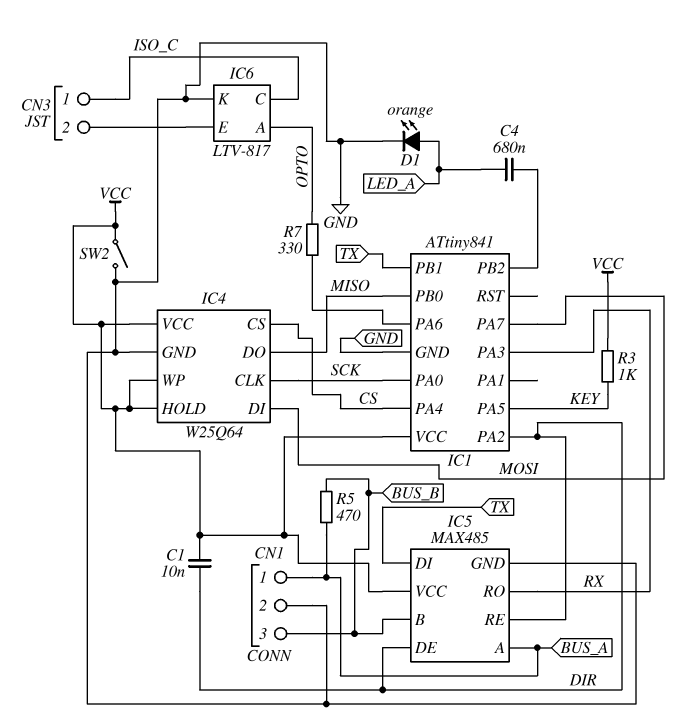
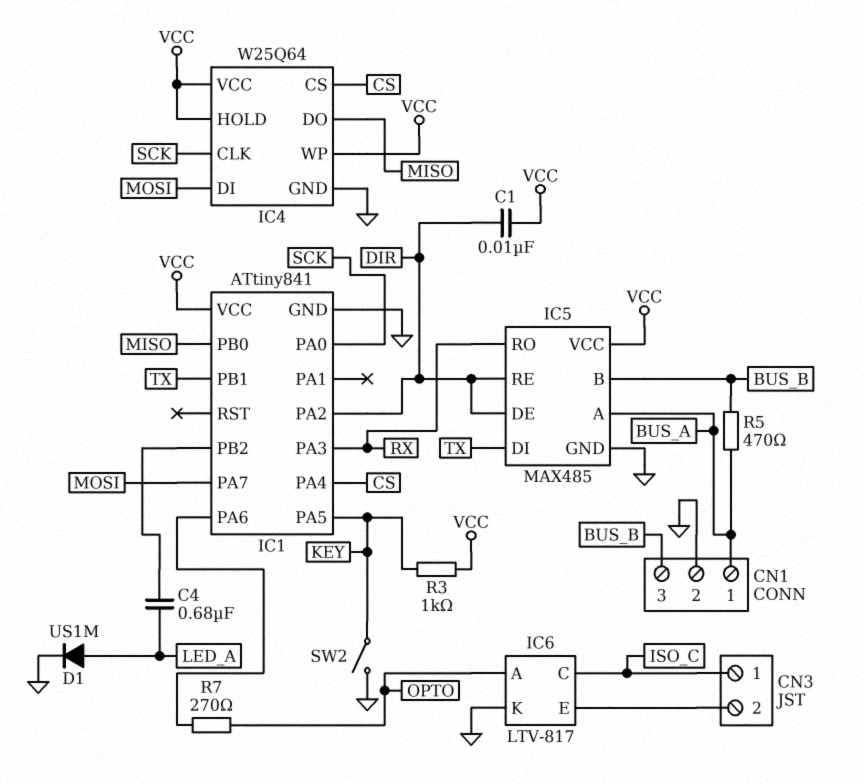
D1: LED orange (A LED_A, K GND) -> diode US1M (A LED_A, K GND)
R7: 330 (IC1/PA6, OPTO) -> 270 (IC1/PA6, OPTO)
SW2: switch (GND, VCC) -> switch (GND, KEY)

